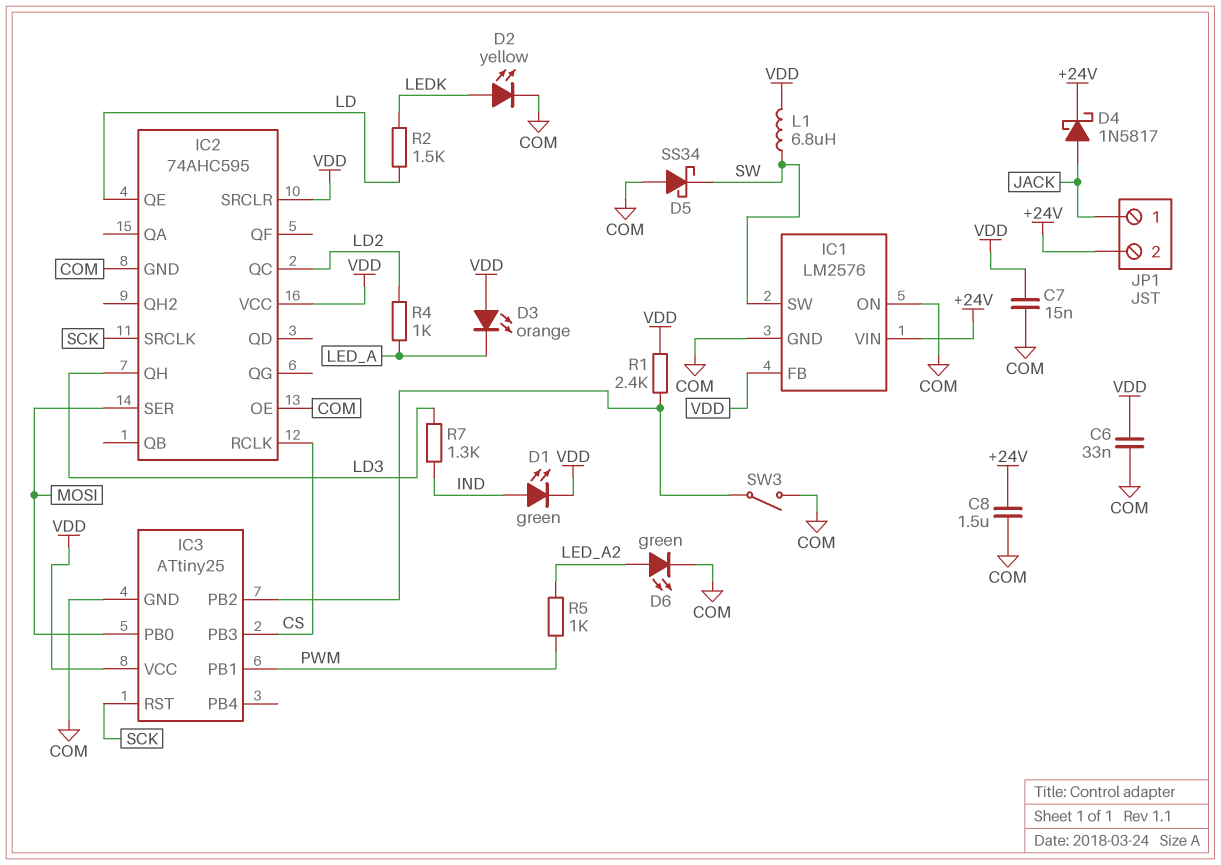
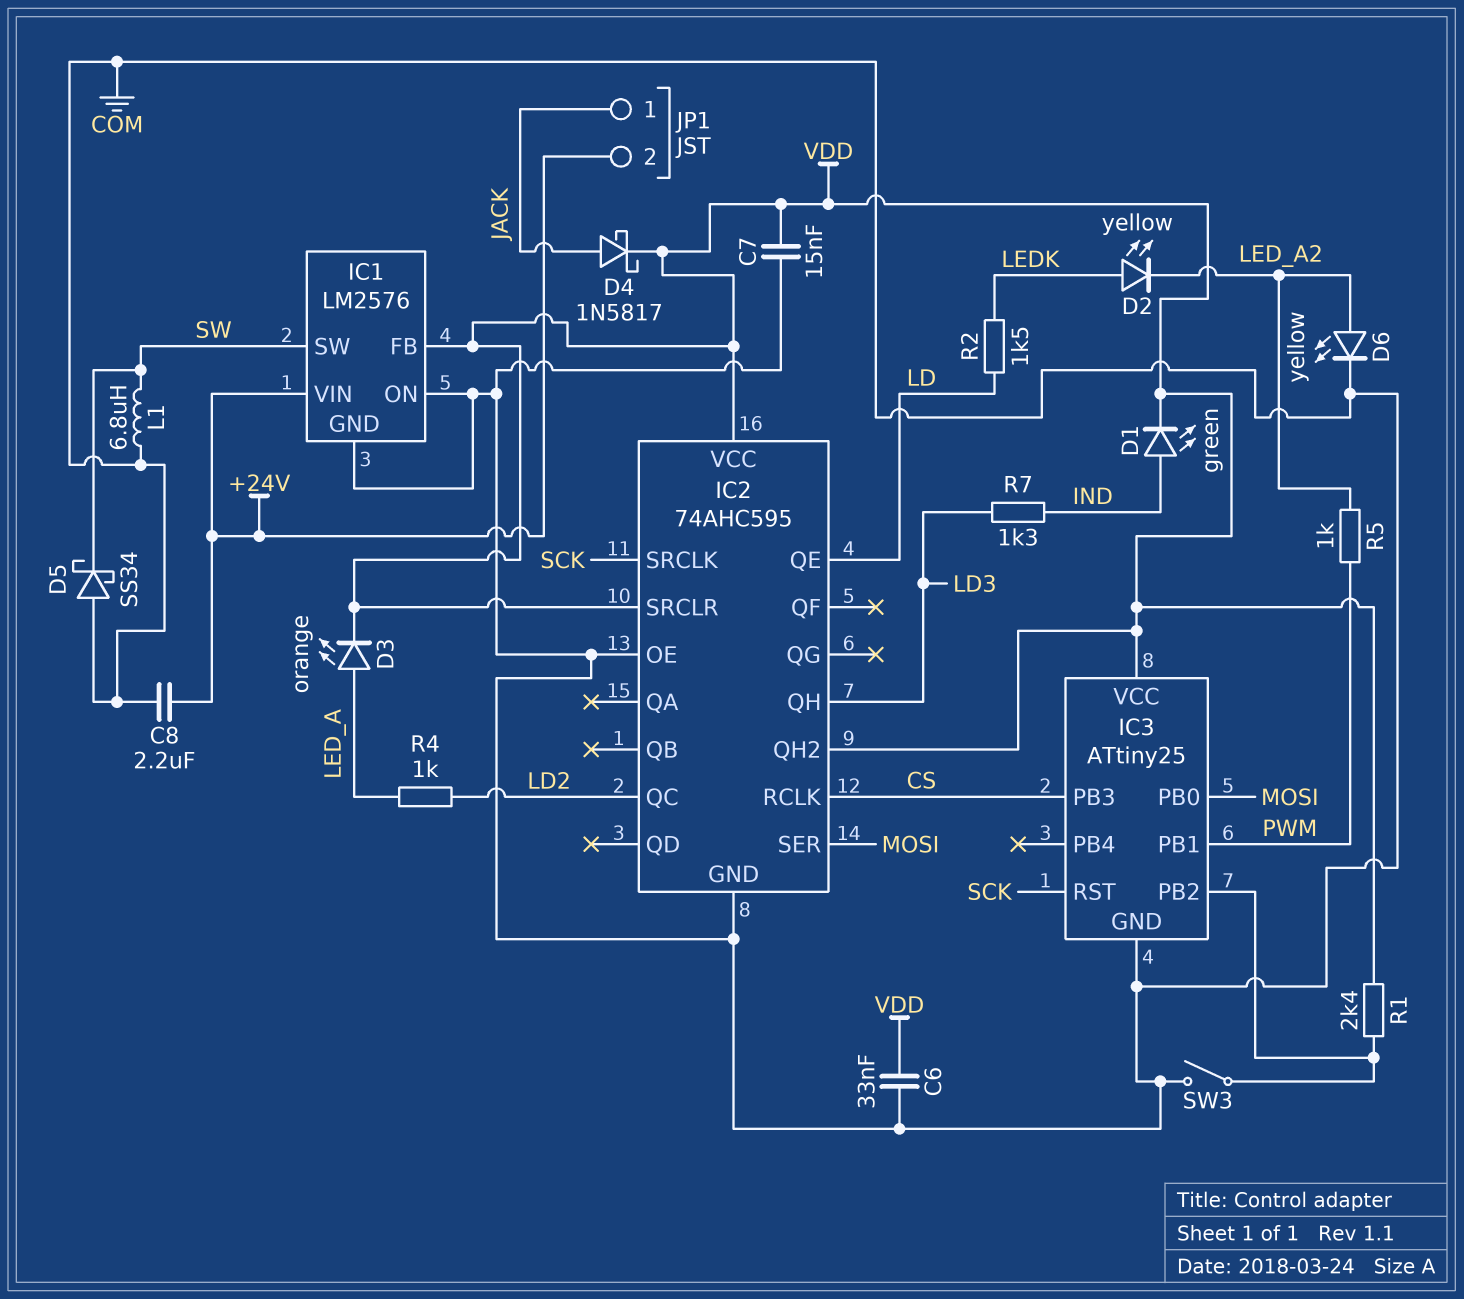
C8: 1.5uF (+24V, COM) -> 2.2uF (+24V, COM)
D2: LED yellow (A LEDK, K COM) -> LED yellow (A LEDK, K LED_A2)
D3: LED orange (A VDD, K LED_A) -> LED orange (A LED_A, K VDD)
D4: schottky 1N5817 (A JACK, K +24V) -> schottky 1N5817 (A JACK, K VDD)
D6: LED green (A LED_A2, K COM) -> LED yellow (A LED_A2, K COM)
IC2 pin QH2: none -> VDD
L1: 6.8uH (SW, VDD) -> 6.8uH (COM, SW)

